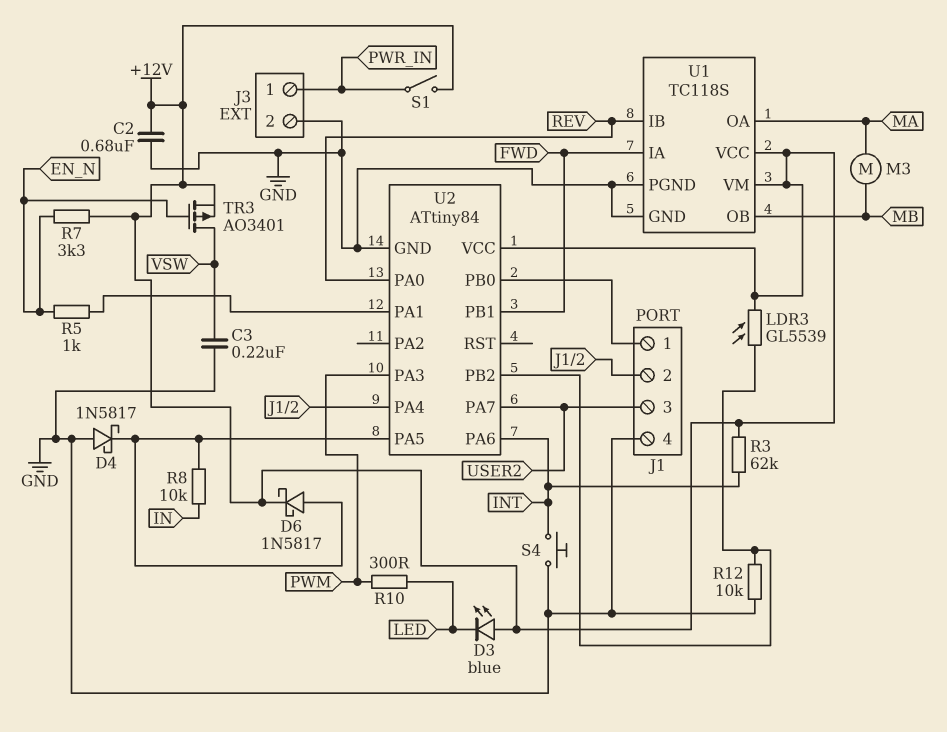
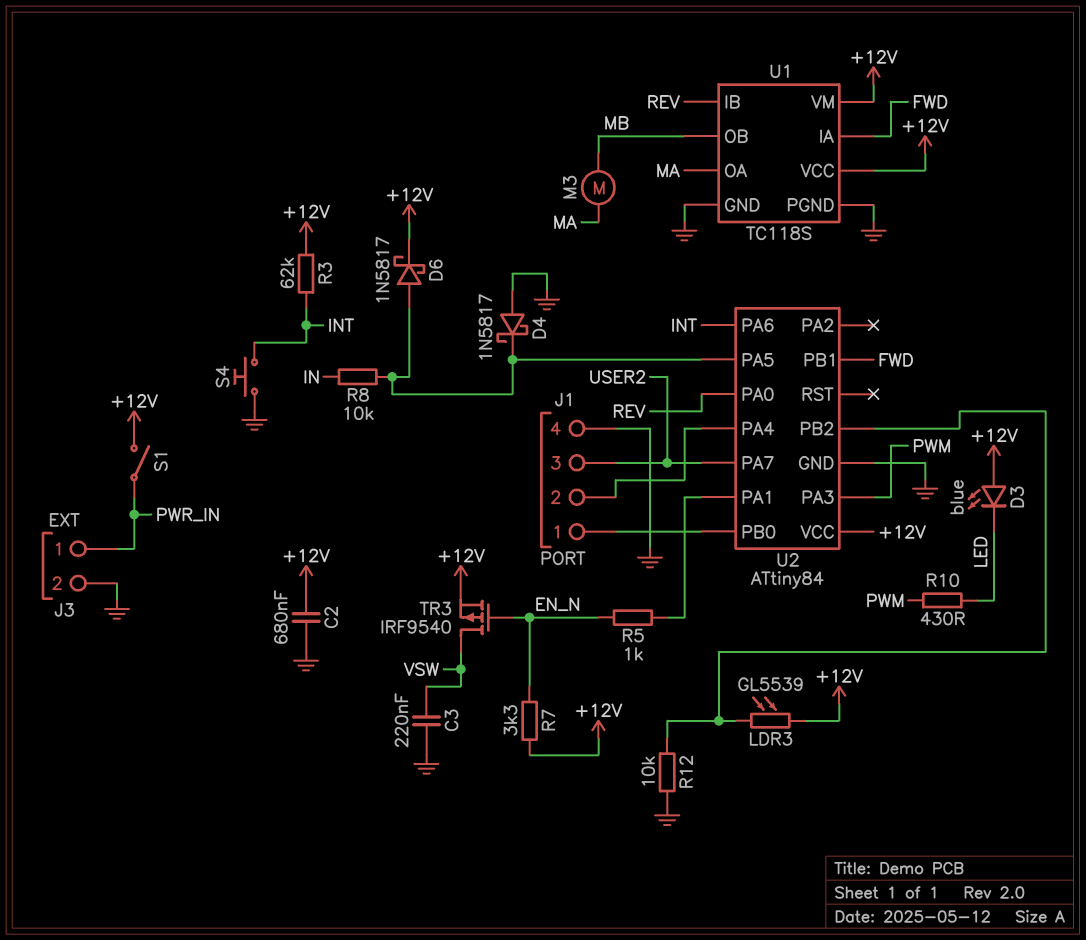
R10: 300 (LED, PWM) -> 430 (LED, PWM)
TR3: PMOS AO3401 (G EN_N, D VSW, S +12V) -> PMOS IRF9540 (G EN_N, D VSW, S +12V)

